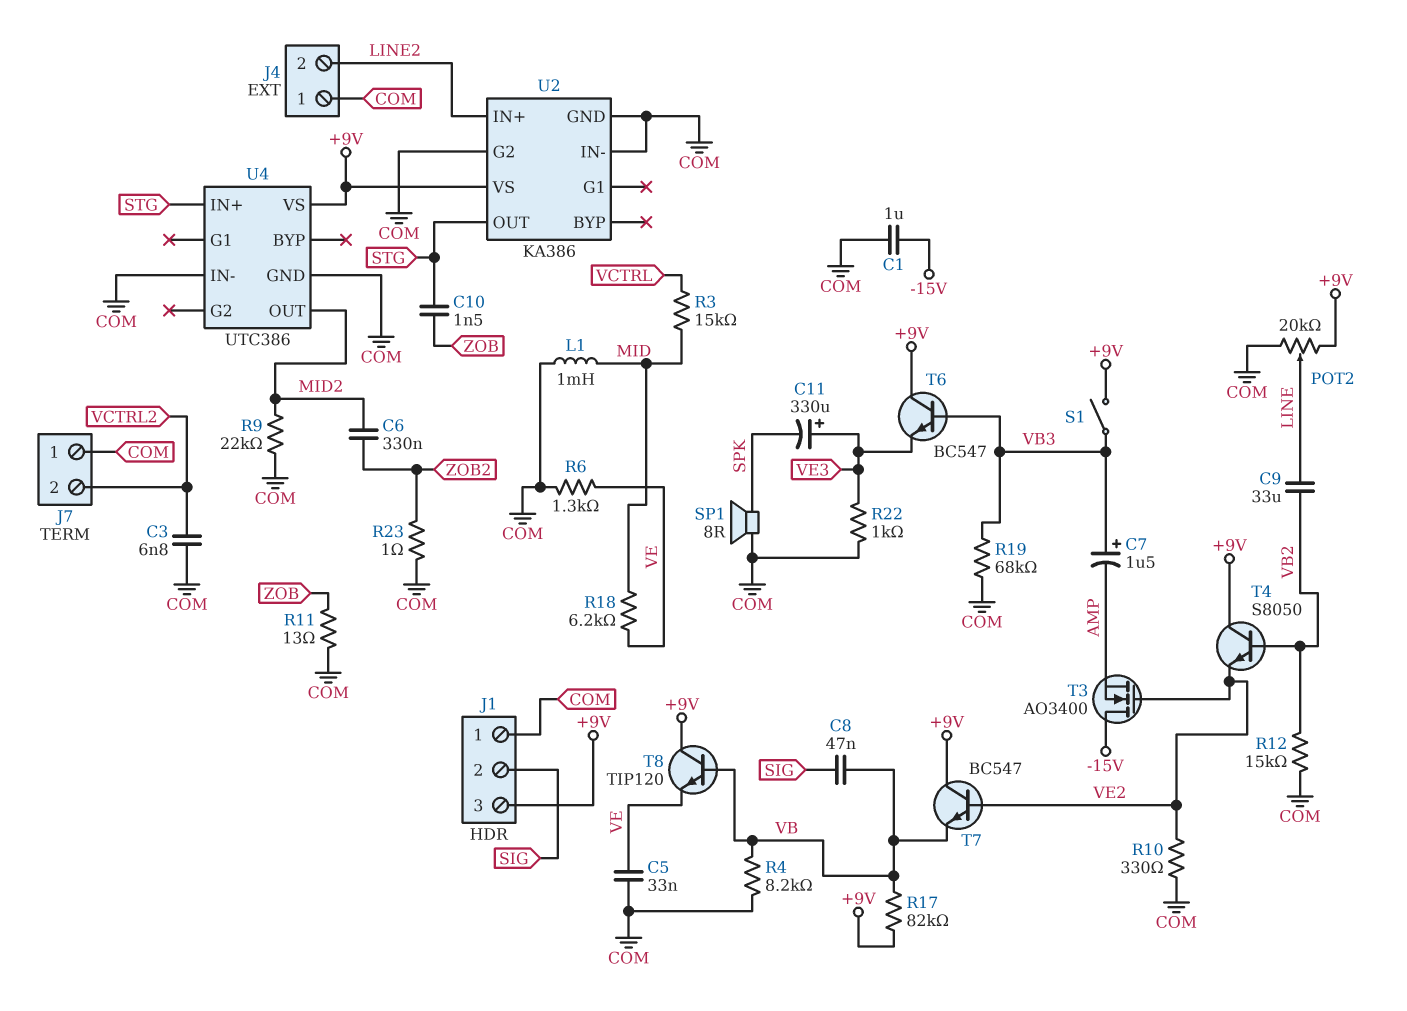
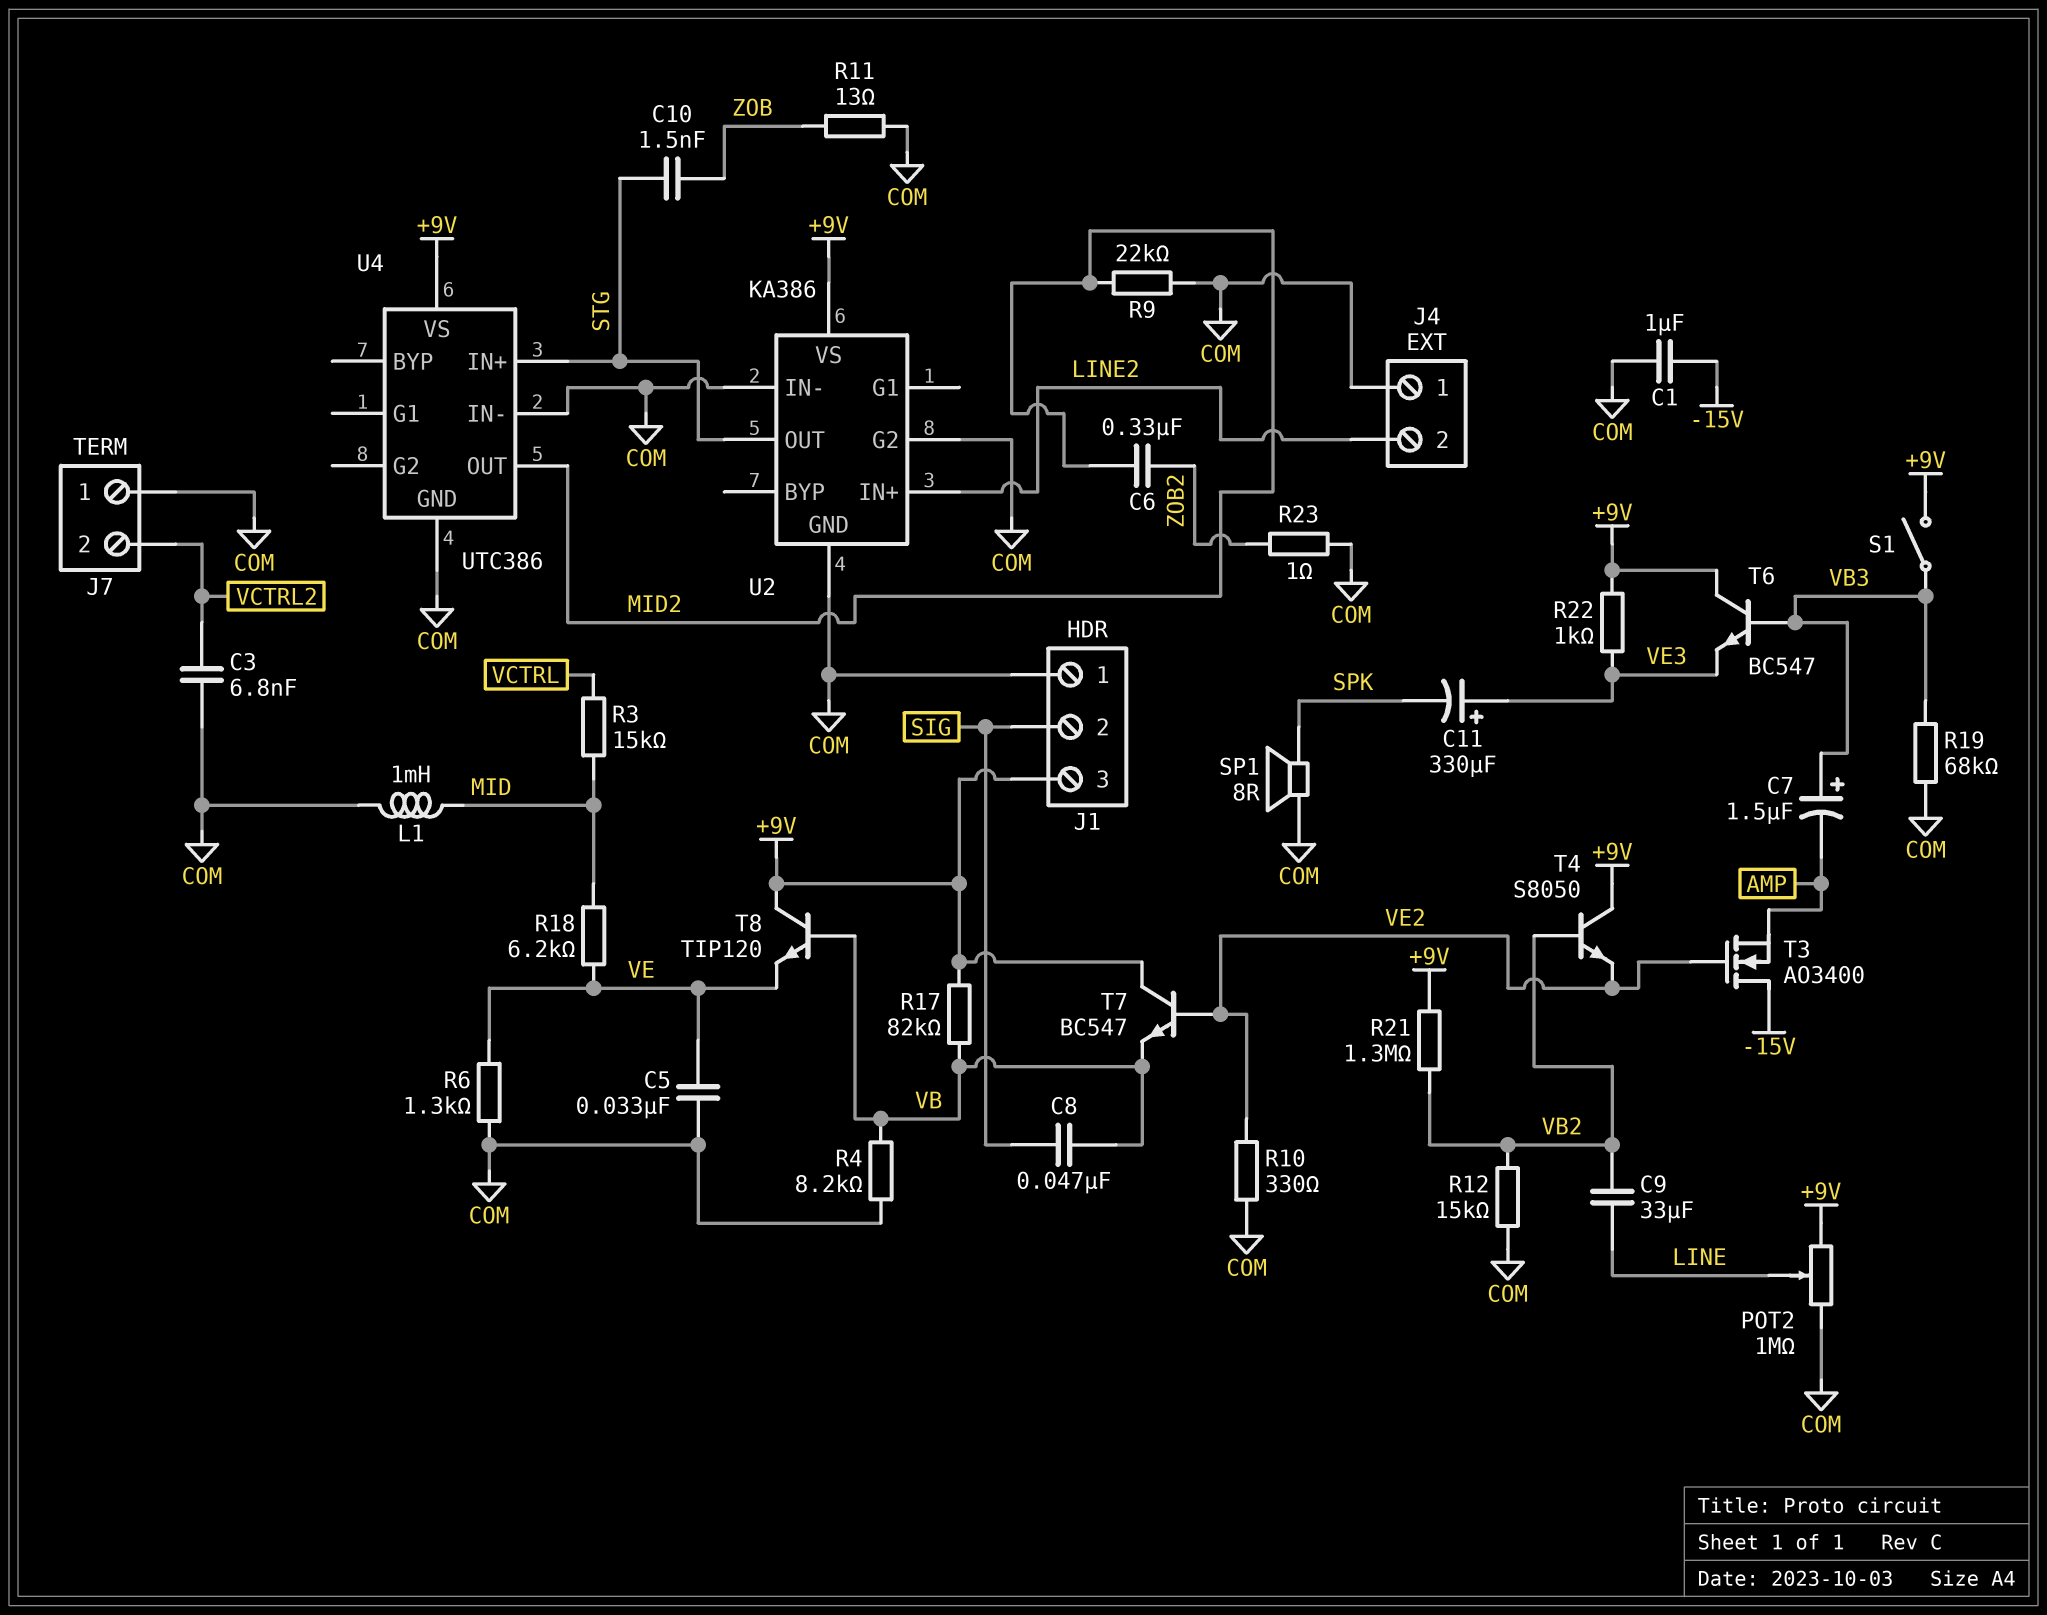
POT2: 20k (+9V, COM, wiper LINE) -> 1M (+9V, COM, wiper LINE)
R21: none -> 1.3M (+9V, VB2)
R22: 1k (COM, VE3) -> 1k (+9V, VE3)

